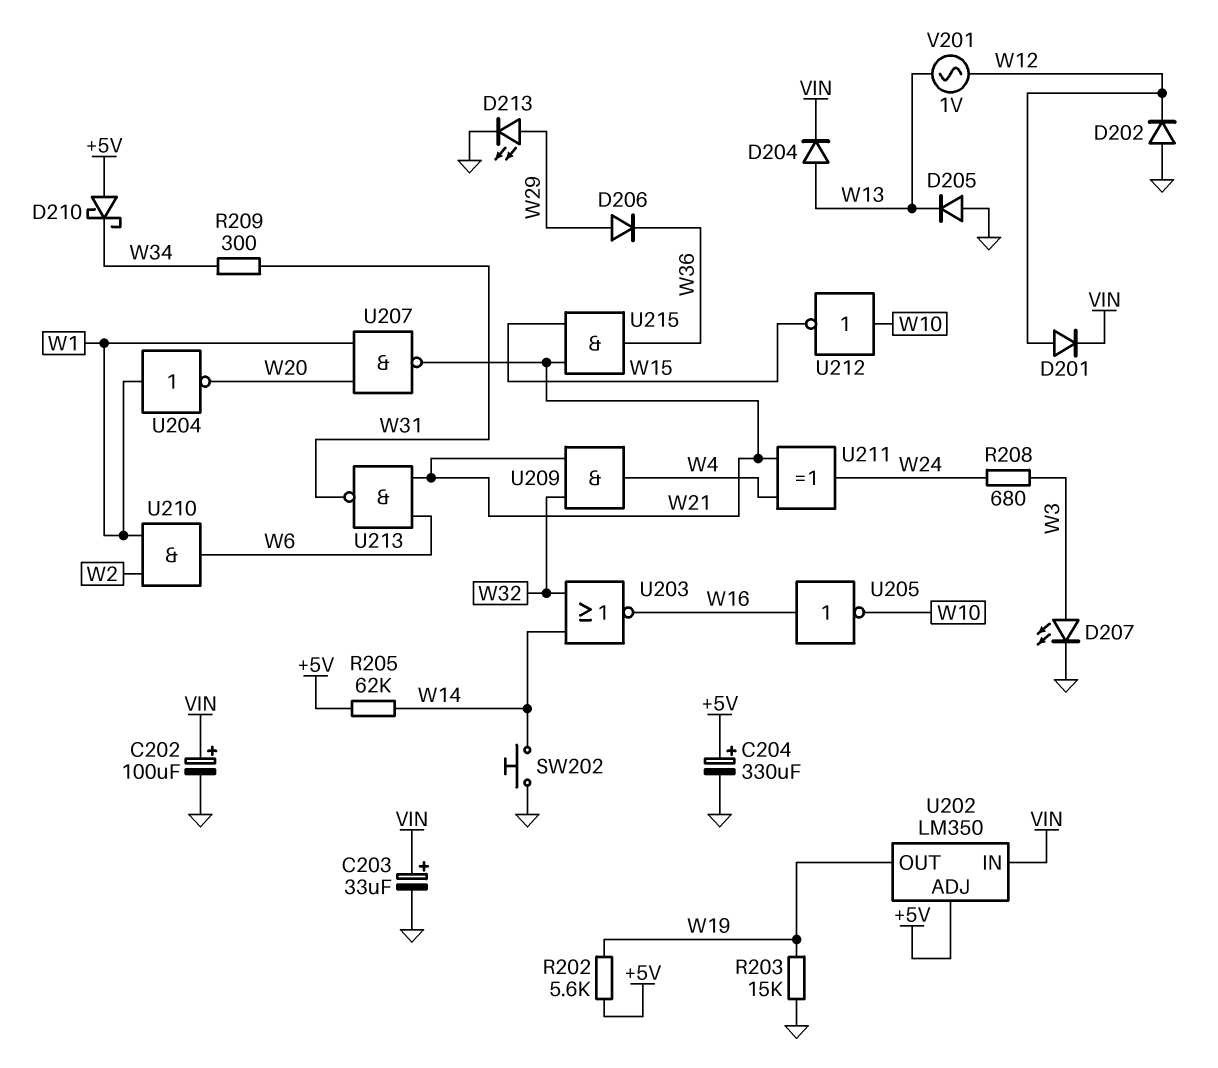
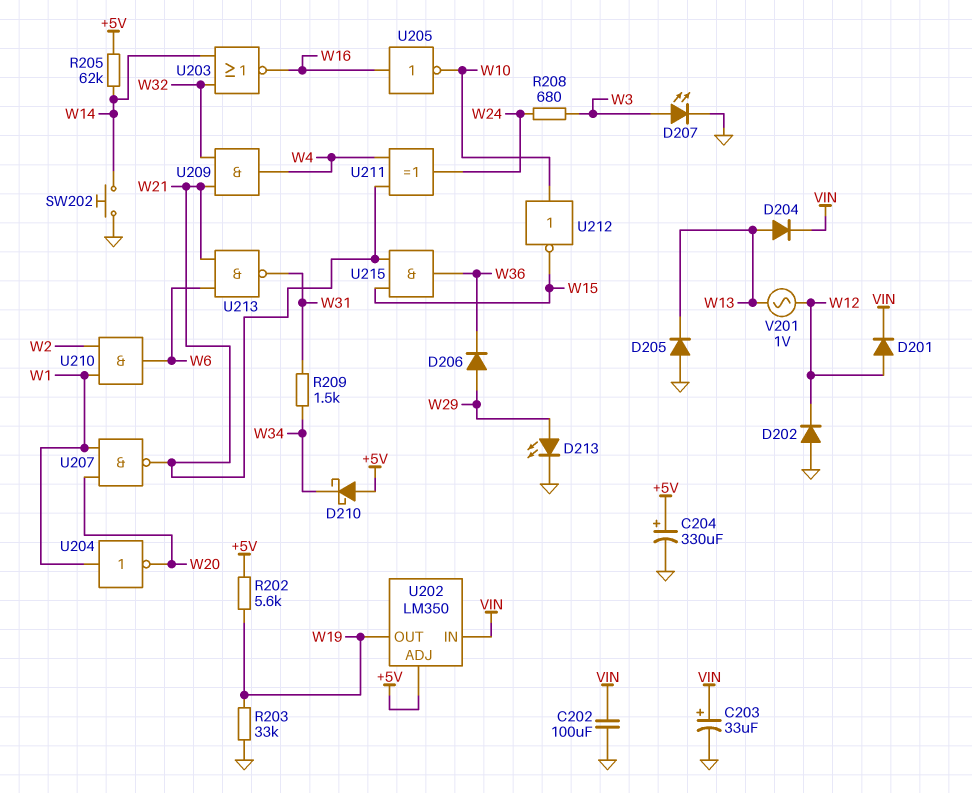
C202: 100uF (plus VIN, minus GND) -> 100uF (GND, VIN)
R203: 15k (GND, W19) -> 33k (GND, W19)
R209: 300 (W31, W34) -> 1.5k (W31, W34)

